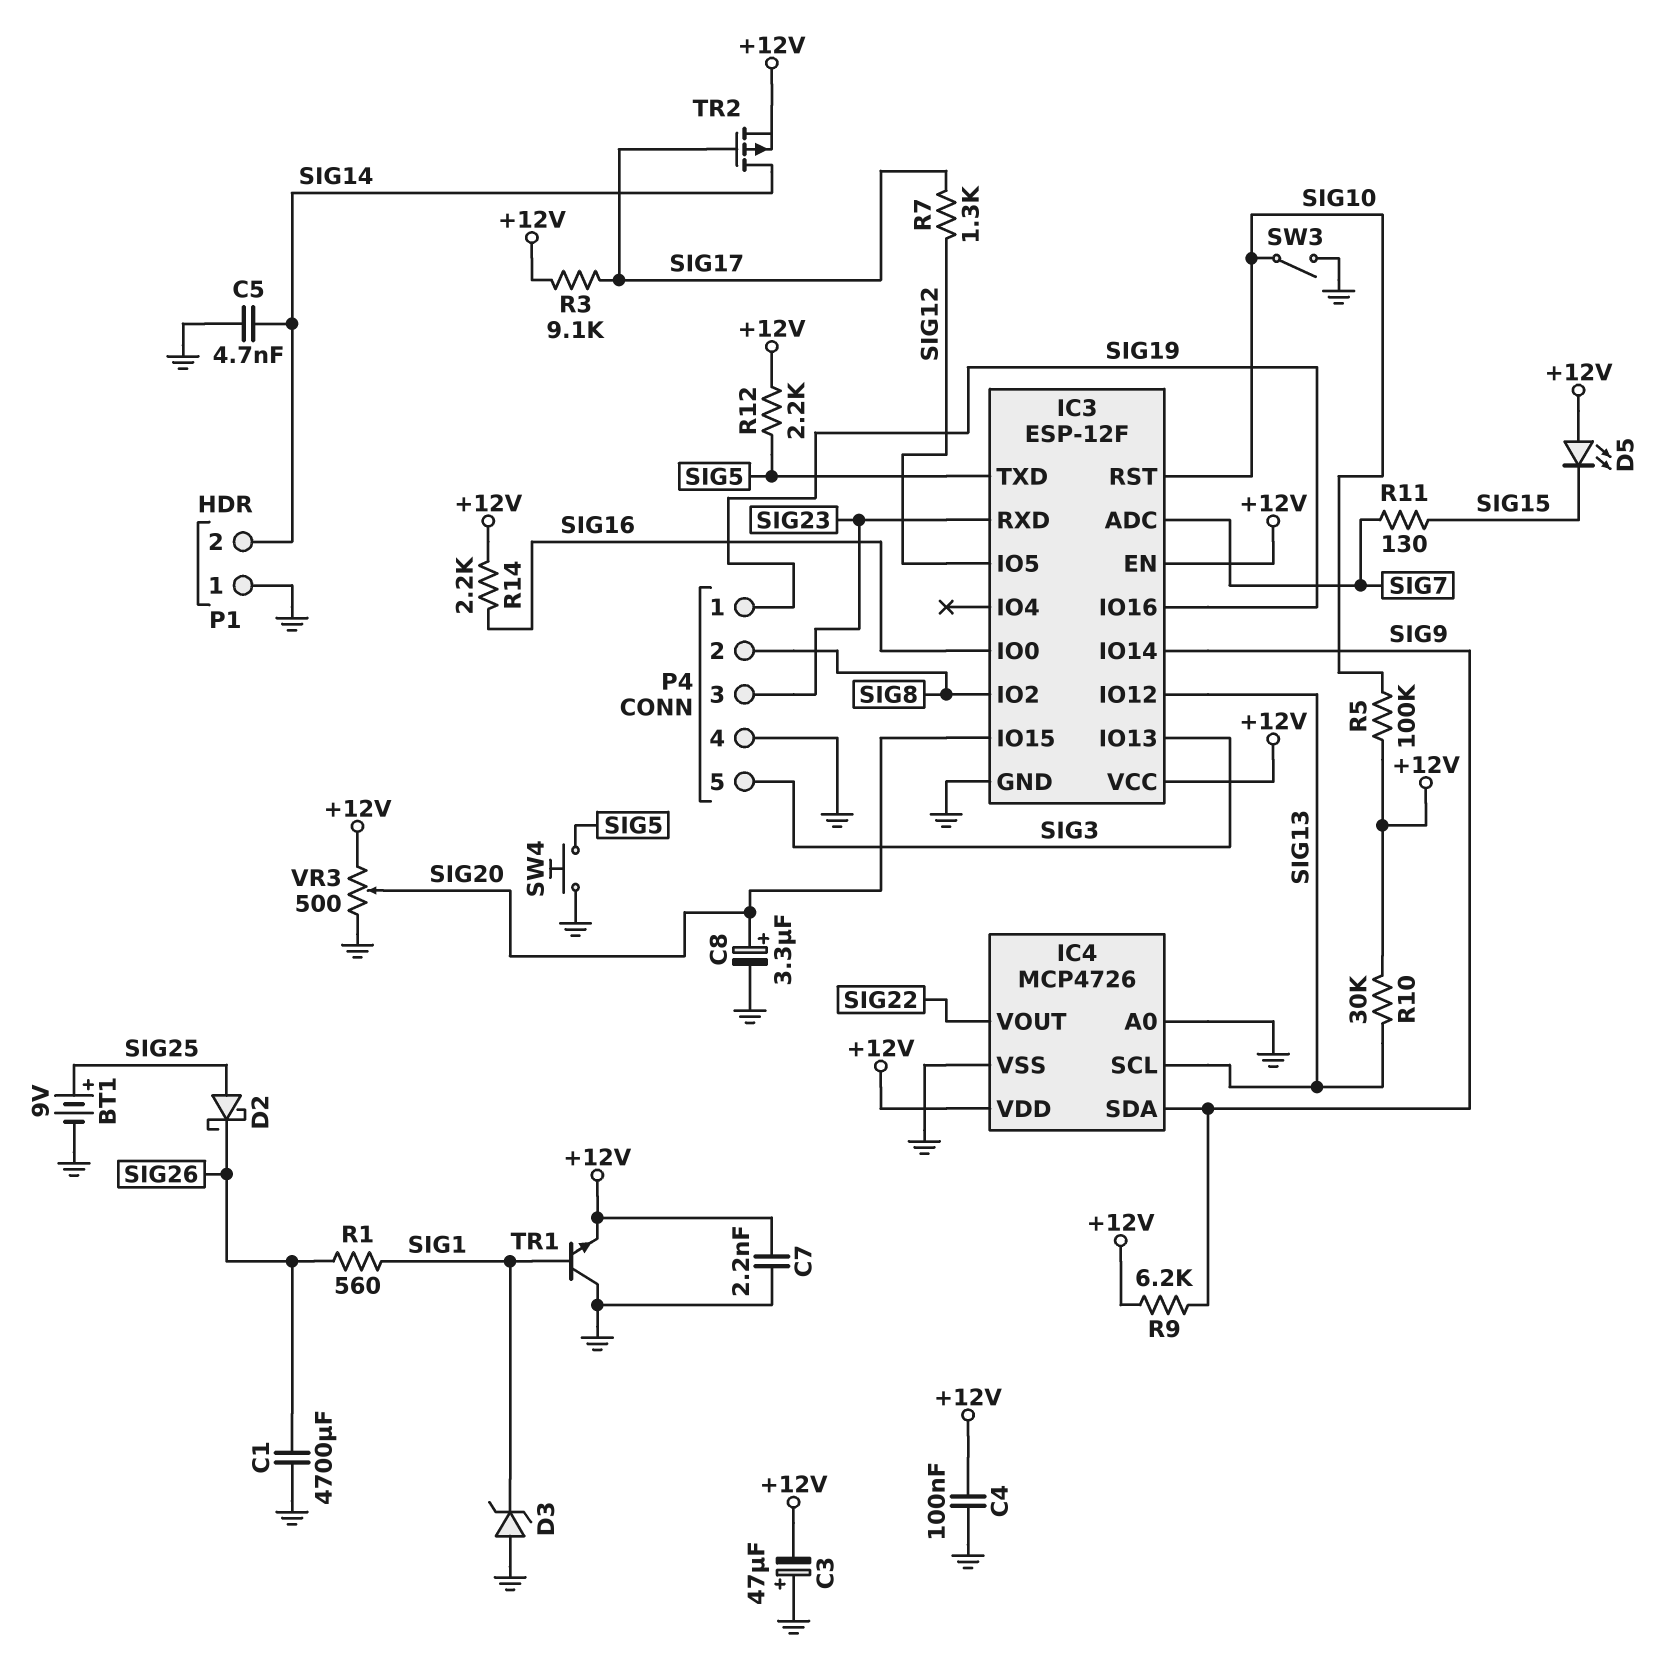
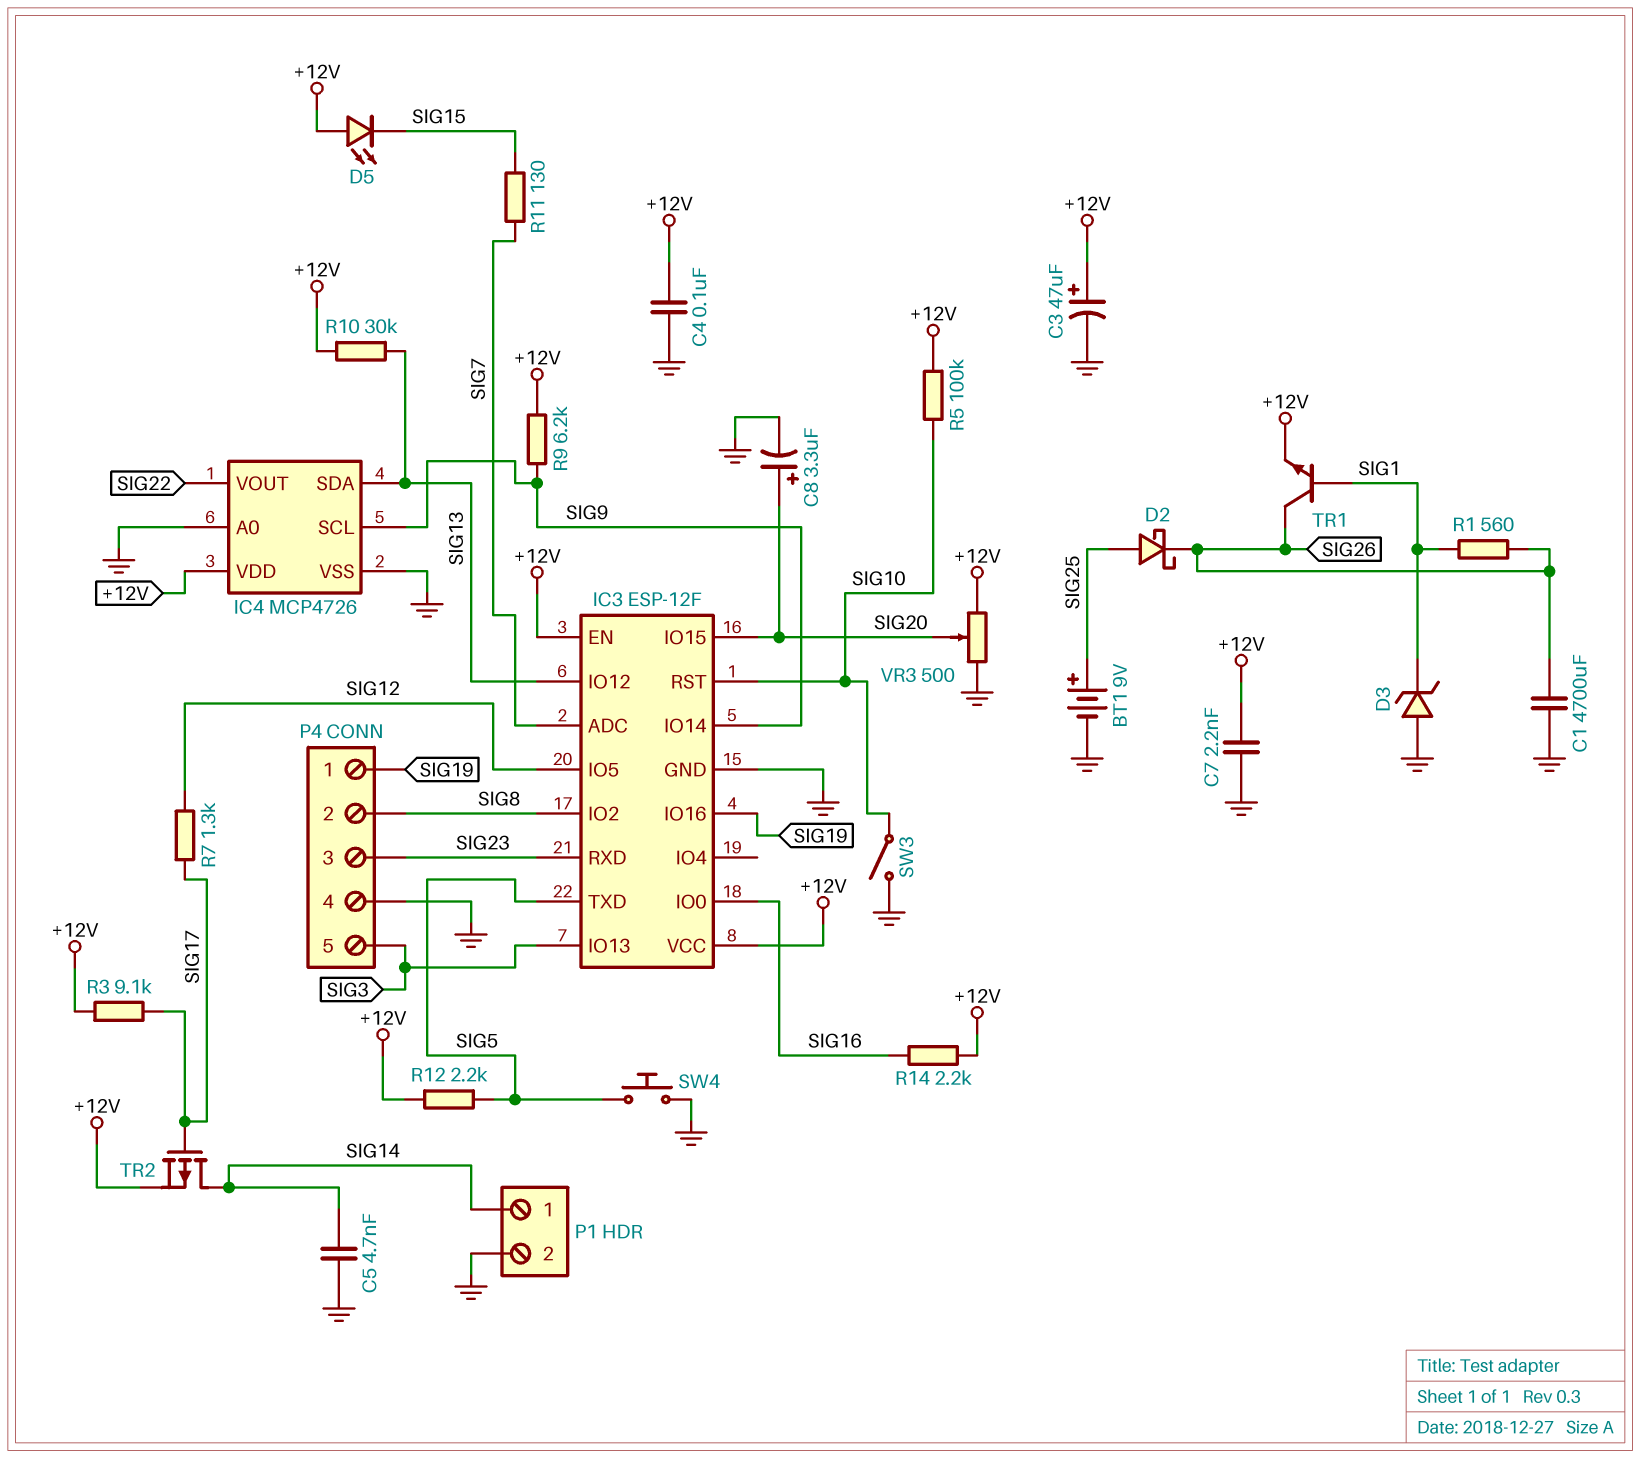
C3: 47uF (plus GND, minus +12V) -> 47uF (plus +12V, minus GND)
IC4 pin SCL: SIG13 -> SIG9
IC4 pin SDA: SIG9 -> SIG13
P1 pin 1: GND -> SIG14
P1 pin 2: SIG14 -> GND
TR1: NPN (B SIG1, C GND, E +12V) -> NPN (B SIG1, C SIG26, E +12V)

